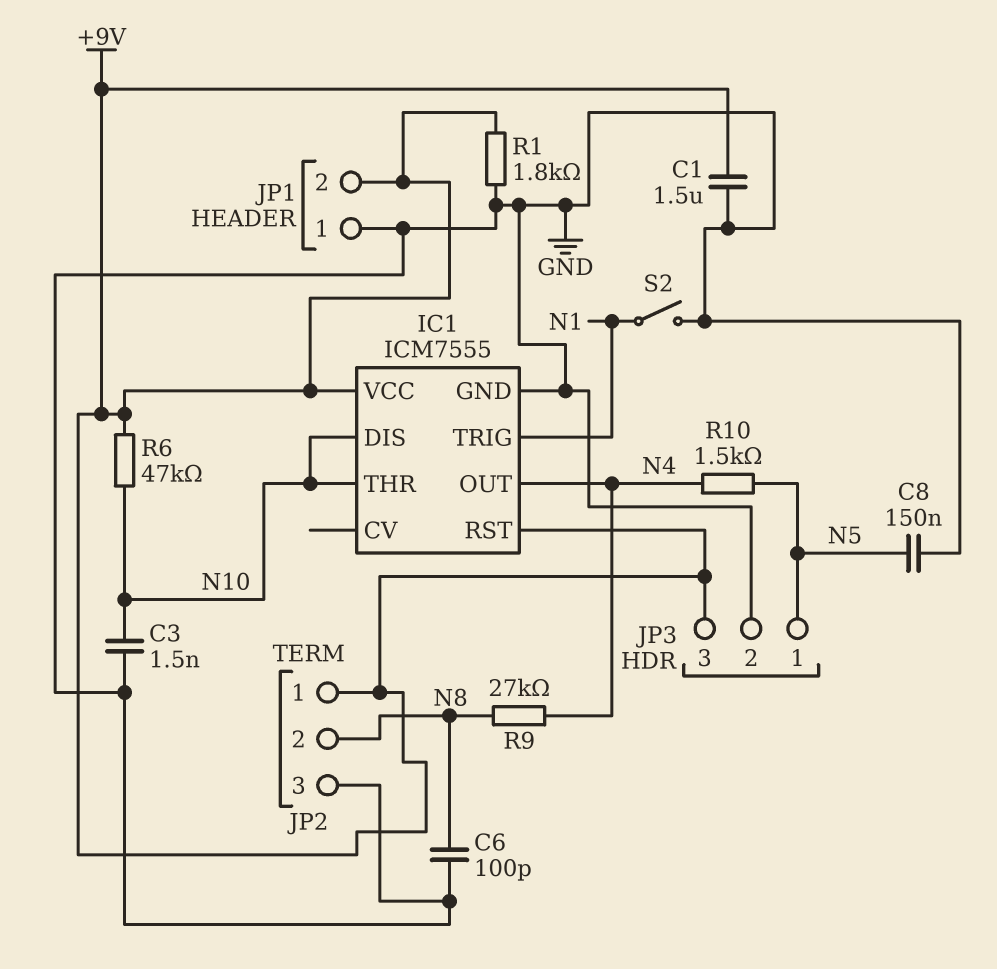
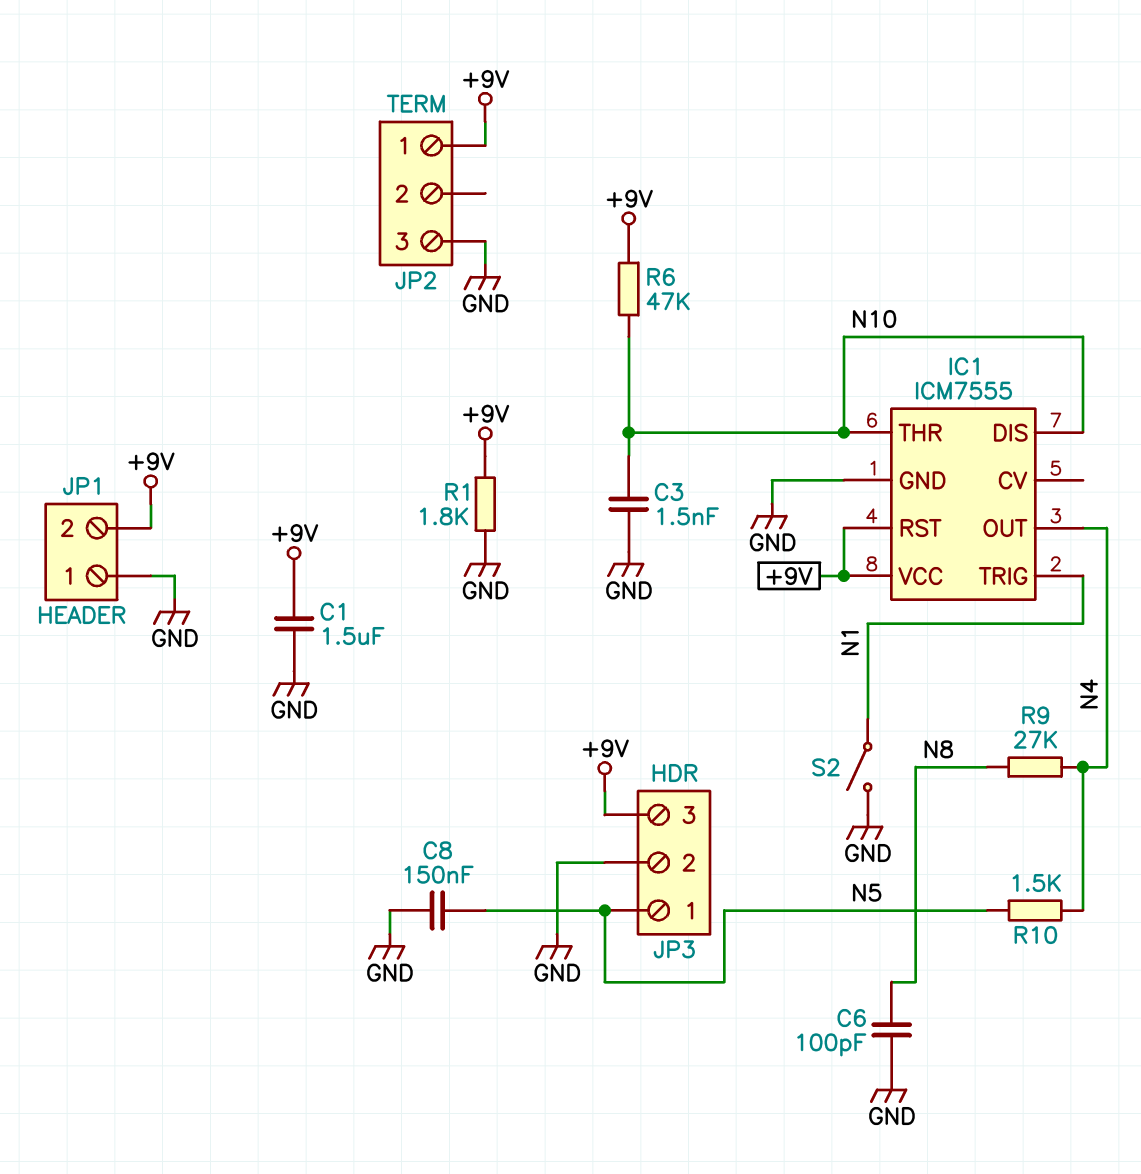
JP2 pin 2: N8 -> none

